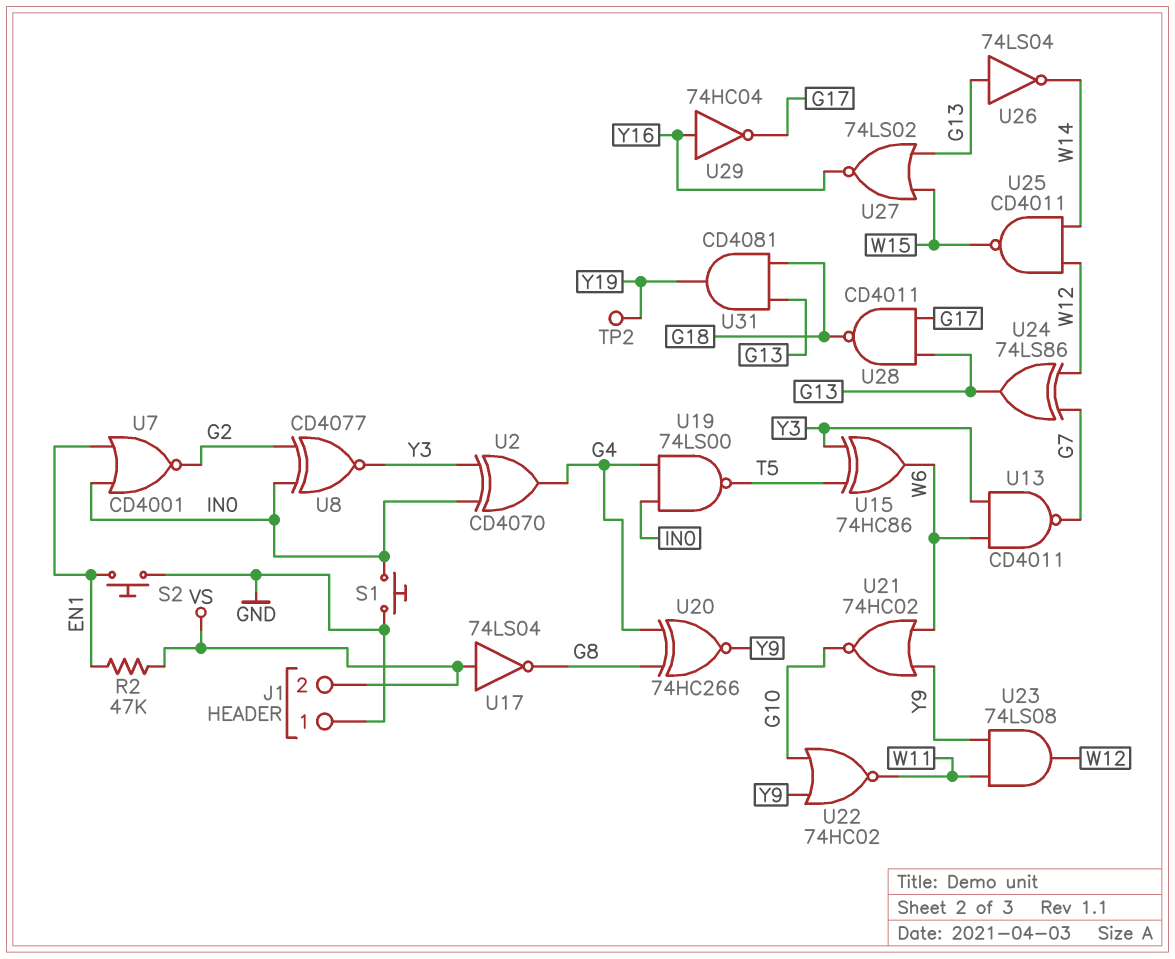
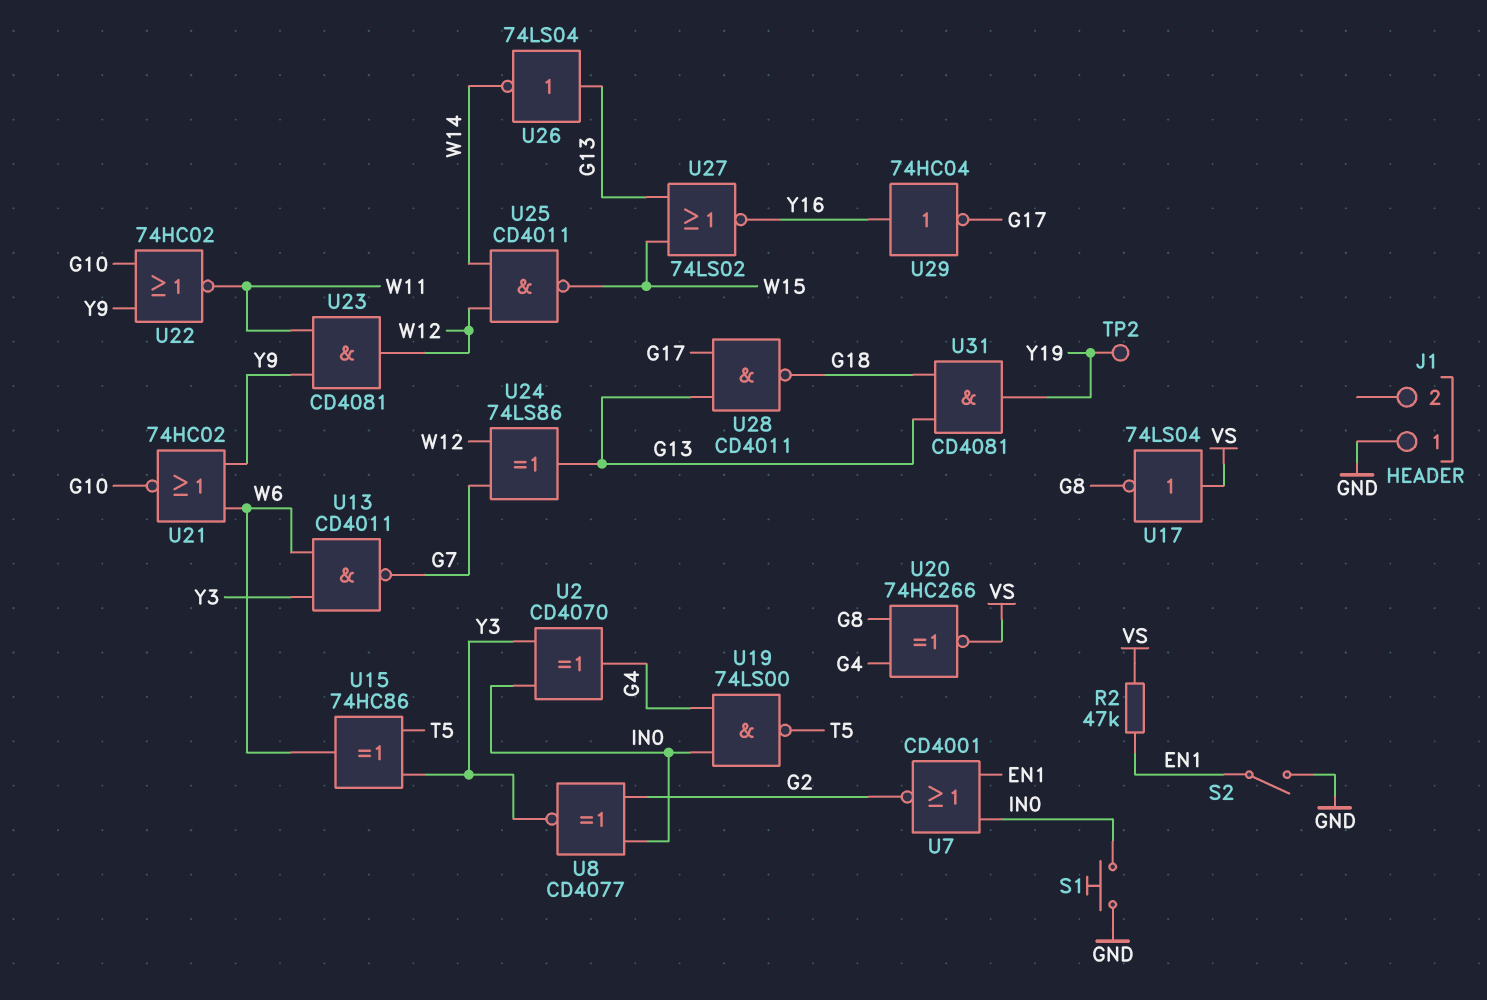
J1 pin 2: VS -> none
S2: button (EN1, GND) -> switch (EN1, GND)
U20: XNOR 74HC266 (in G4, in G8, out Y9) -> XNOR 74HC266 (in G4, in G8, out VS)
U23: AND 74LS08 (in W11, in Y9, out W12) -> AND CD4081 (in W11, in Y9, out W12)

